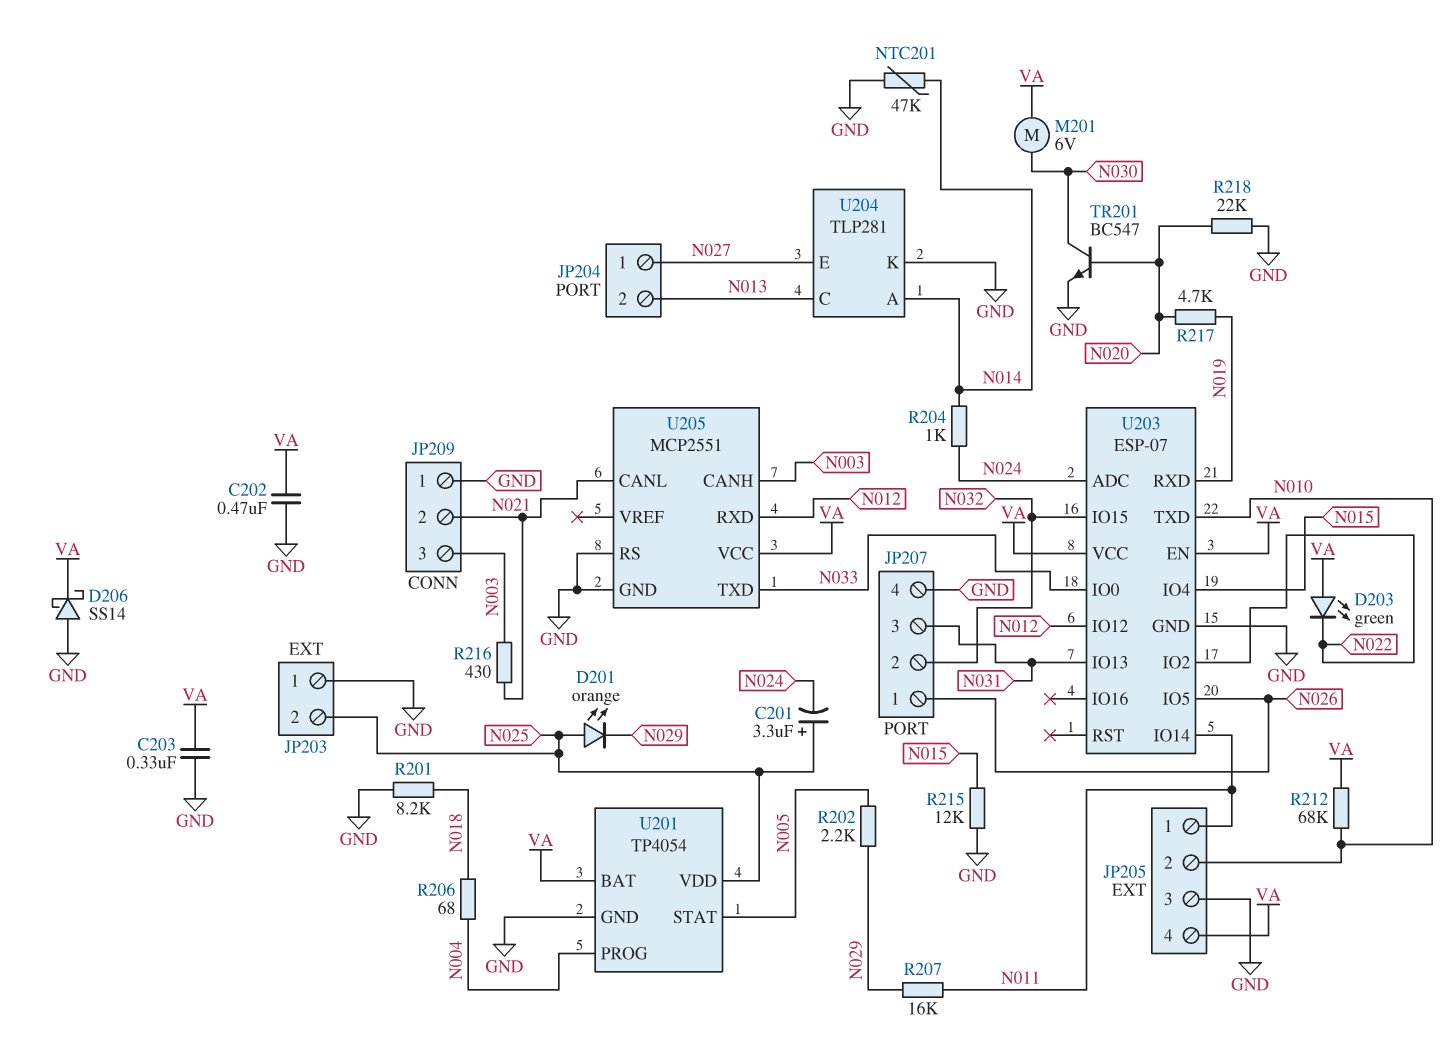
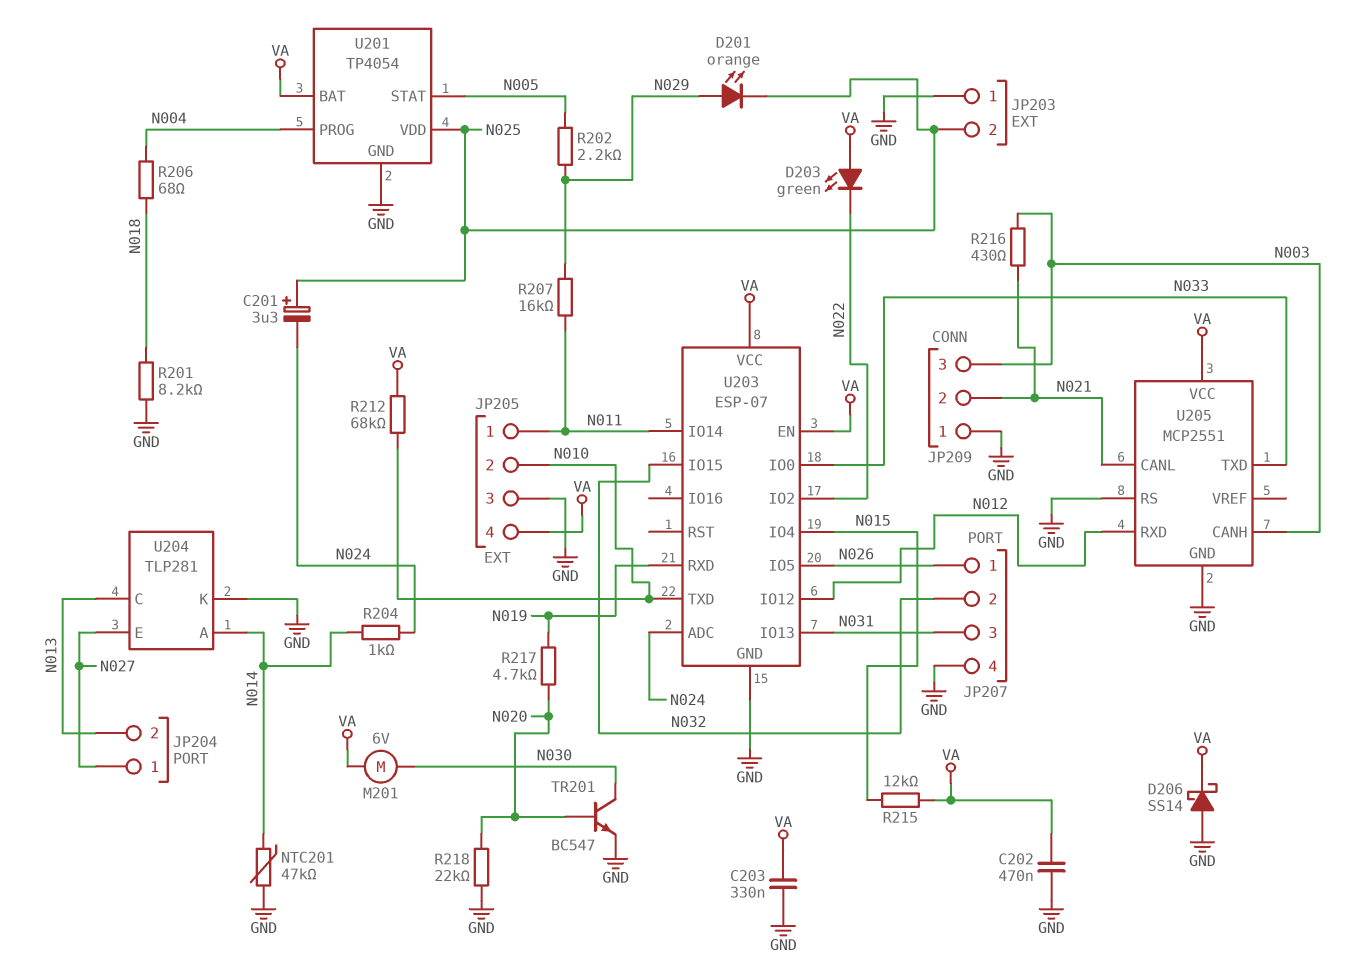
D201: LED orange (A N025, K N029) -> LED orange (A N029, K N025)
R215: 12k (GND, N015) -> 12k (N015, VA)

